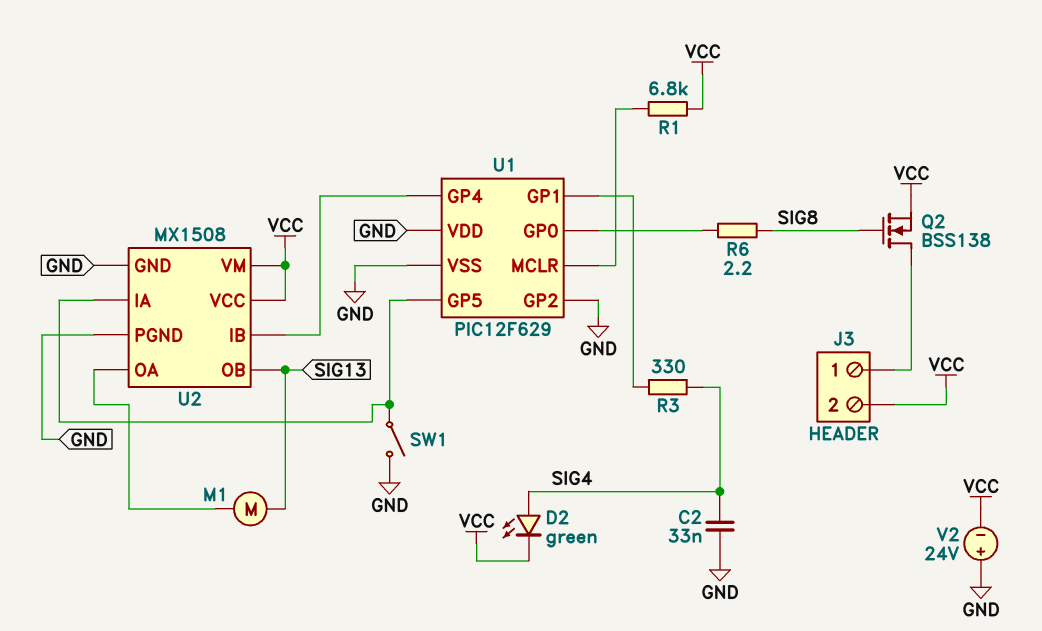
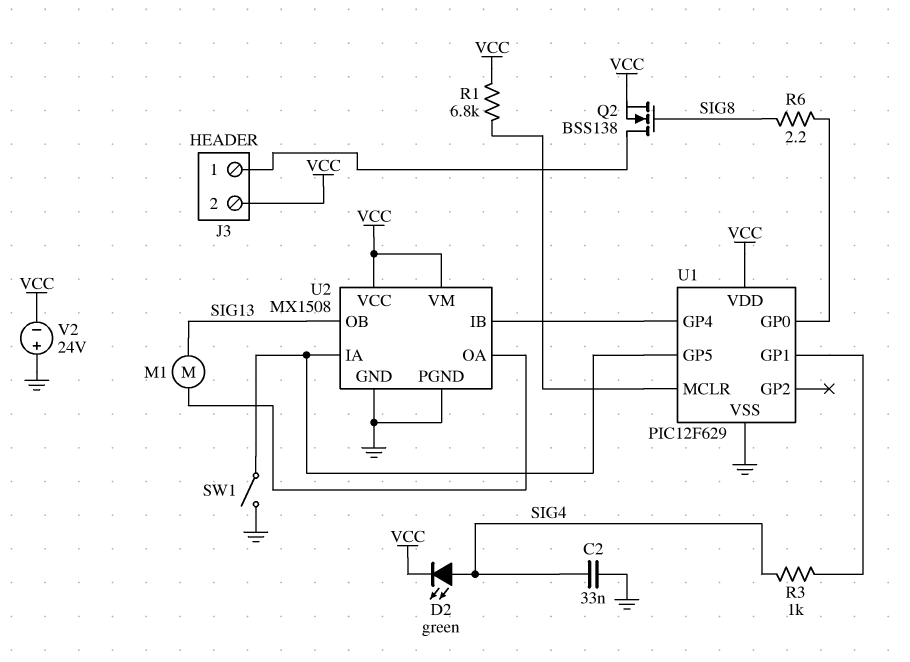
R3: 330 (SIG4, U1/GP1) -> 1k (SIG4, U1/GP1)
U1 pin GP2: GND -> none
U1 pin VDD: GND -> VCC

